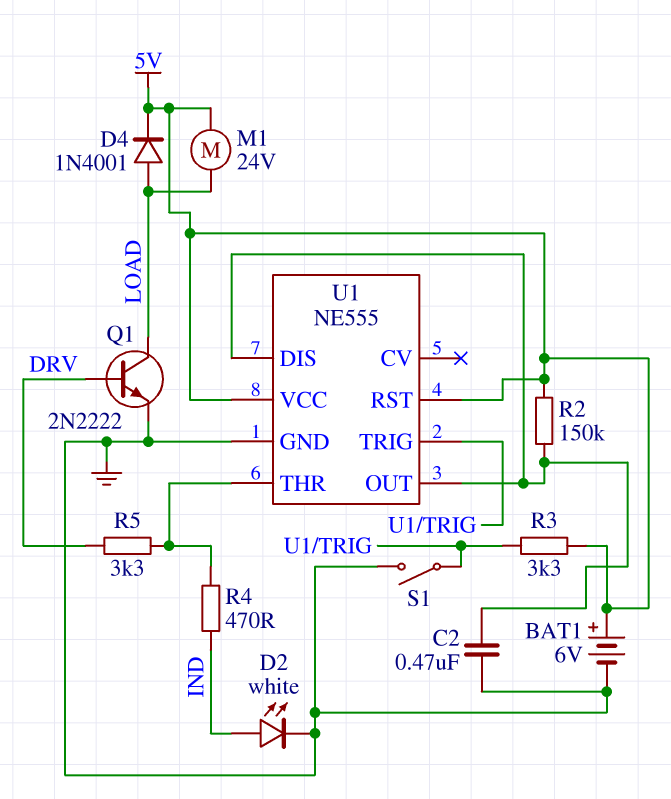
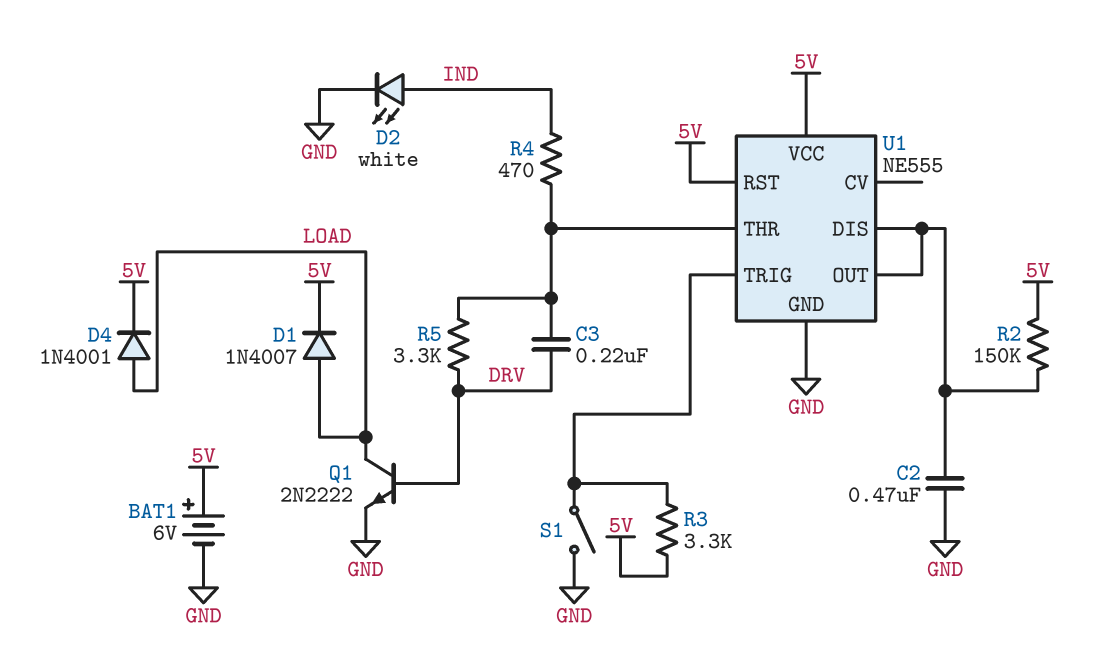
C3: none -> 220nF (DRV, U1/THR)
D1: none -> diode 1N4007 (A LOAD, K 5V)
M1: motor 24V (5V, LOAD) -> none

